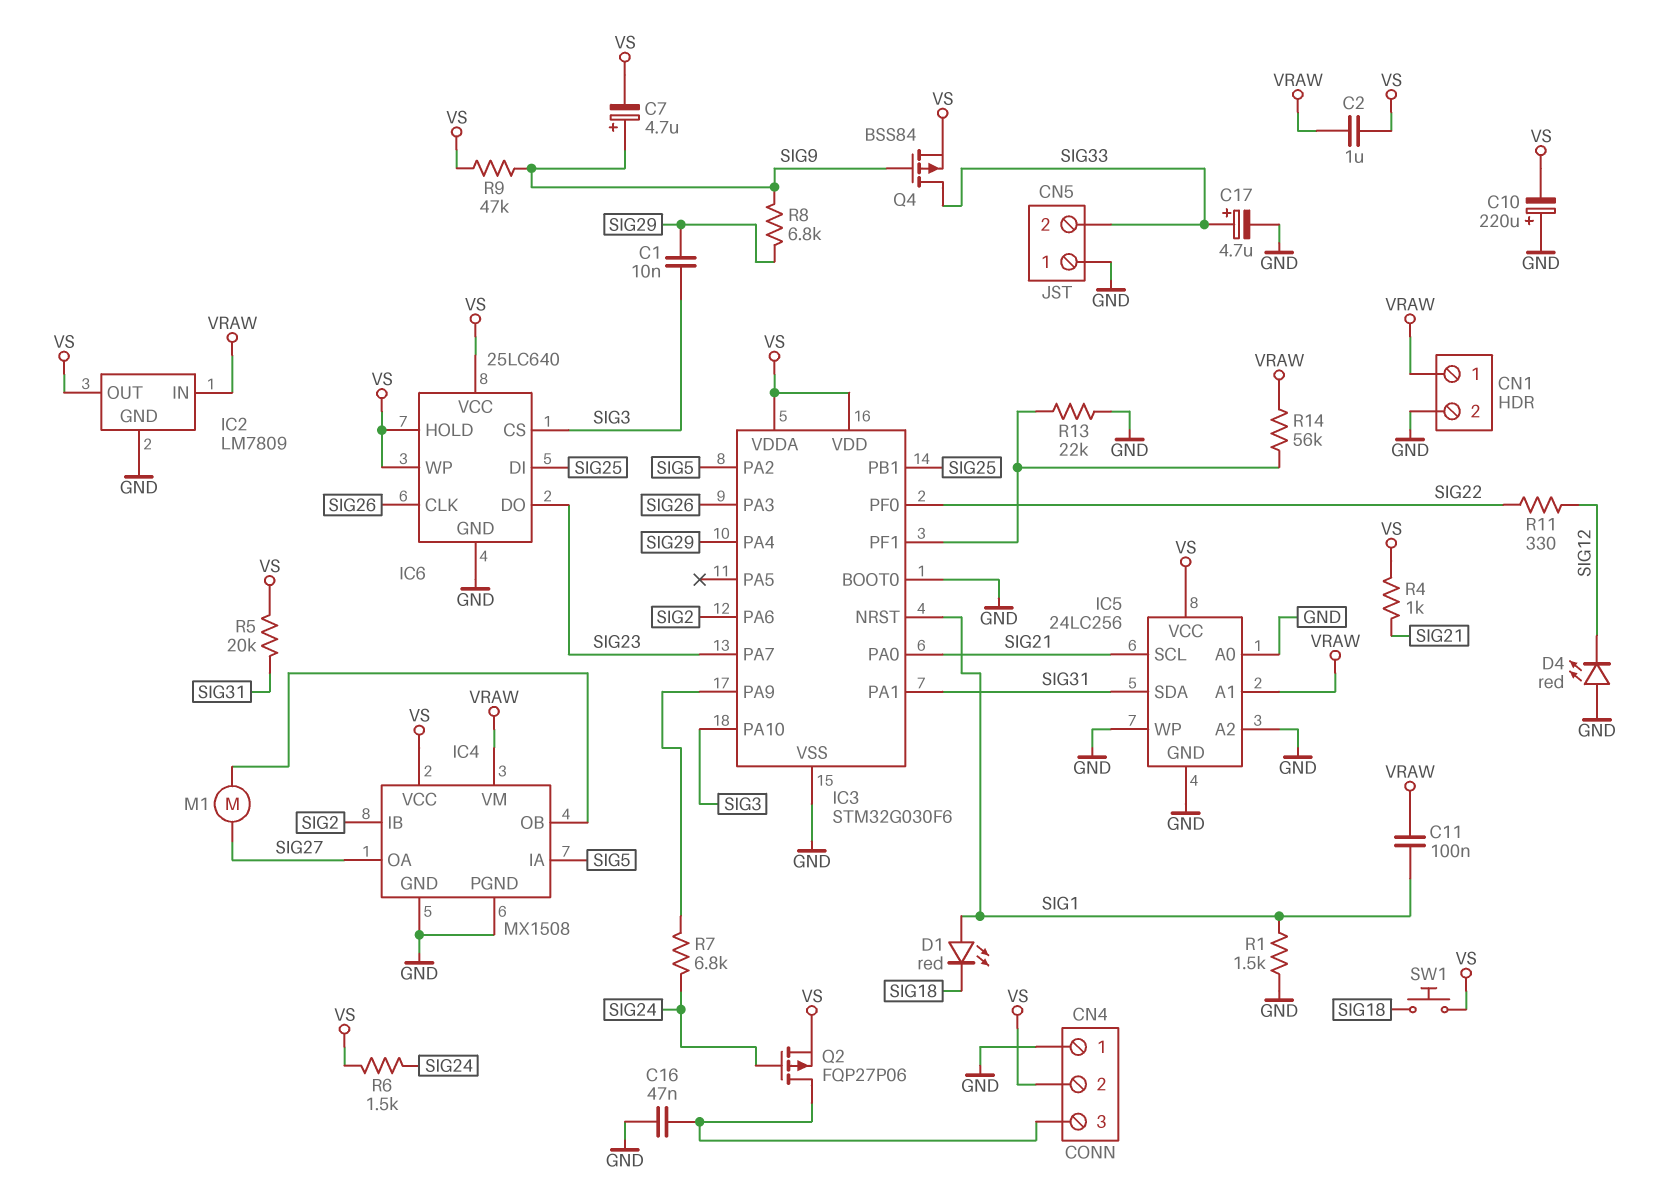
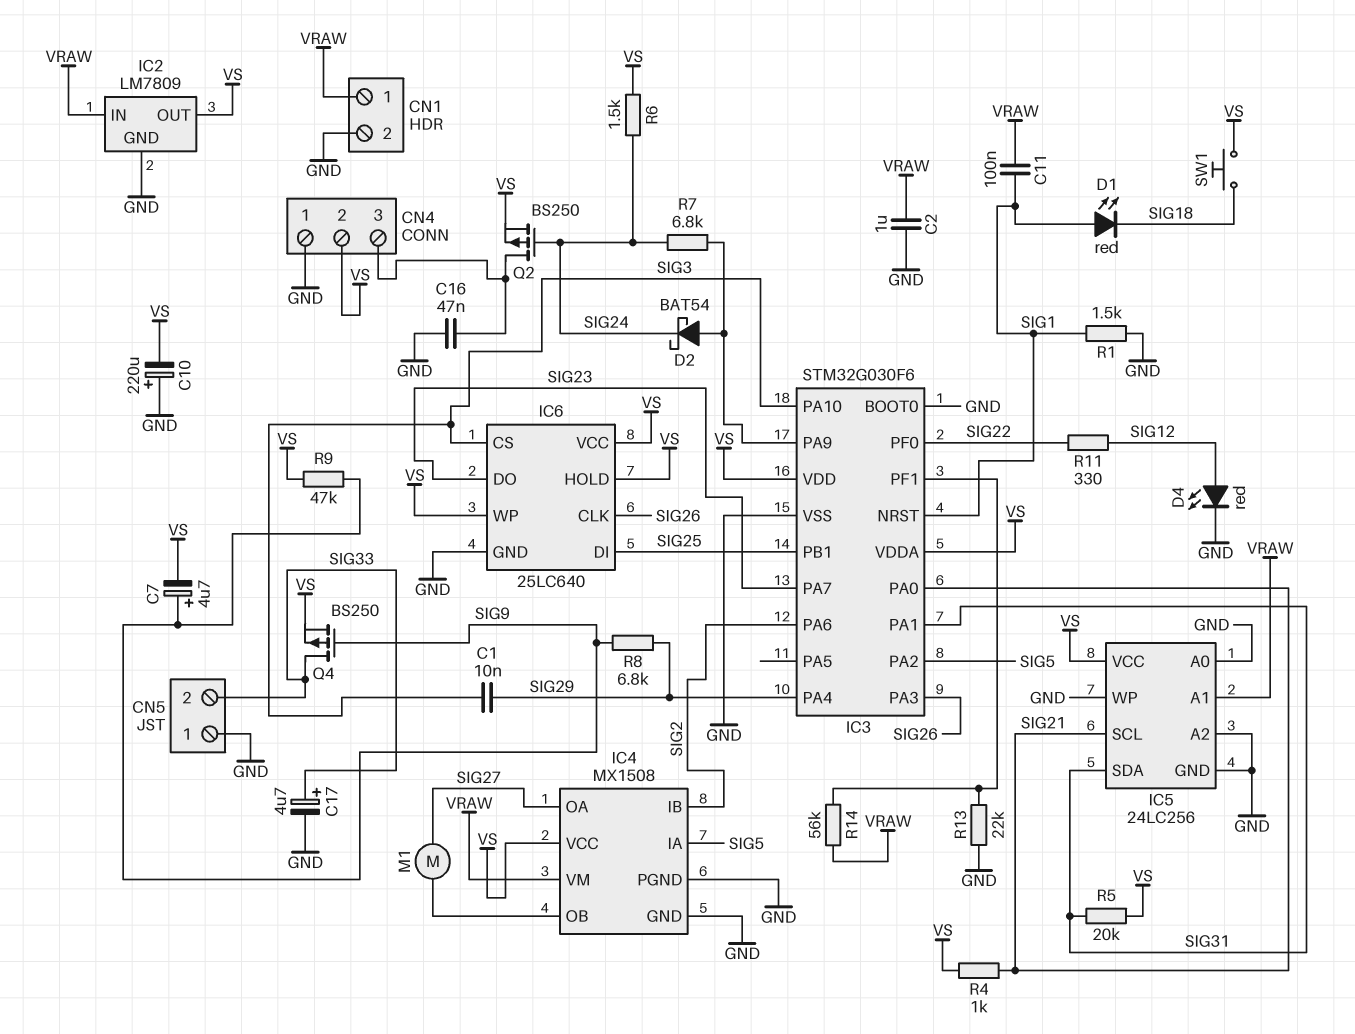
C2: 1uF (VRAW, VS) -> 1uF (GND, VRAW)
D2: none -> schottky BAT54 (A IC3/PA9, K SIG24)
D4: LED red (A GND, K SIG12) -> LED red (A SIG12, K GND)
Q2: PMOS FQP27P06 (G SIG24, D CN4/3, S VS) -> PMOS BS250 (G SIG24, D CN4/3, S VS)
Q4: PMOS BSS84 (G SIG9, D SIG33, S VS) -> PMOS BS250 (G SIG9, D SIG33, S VS)

